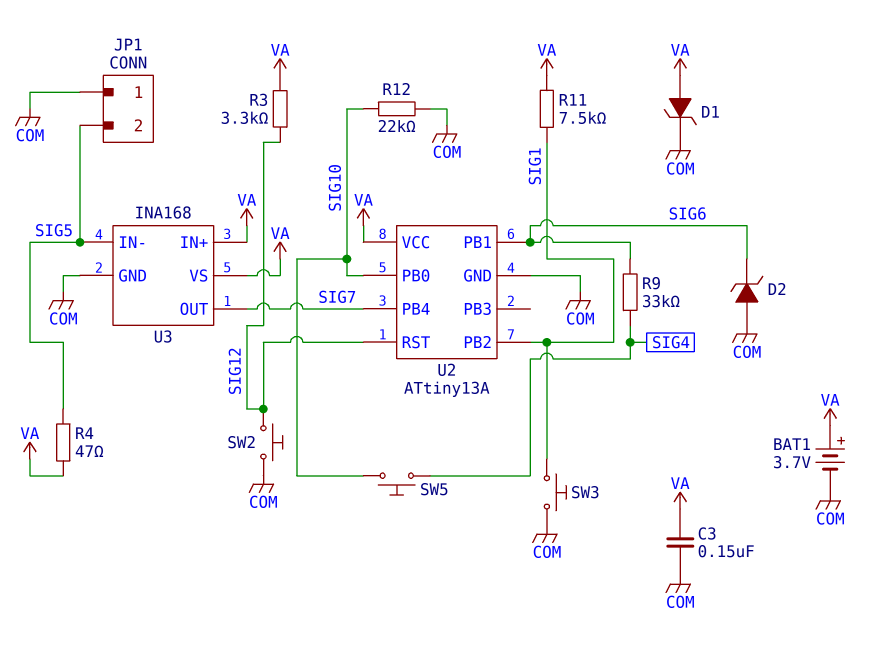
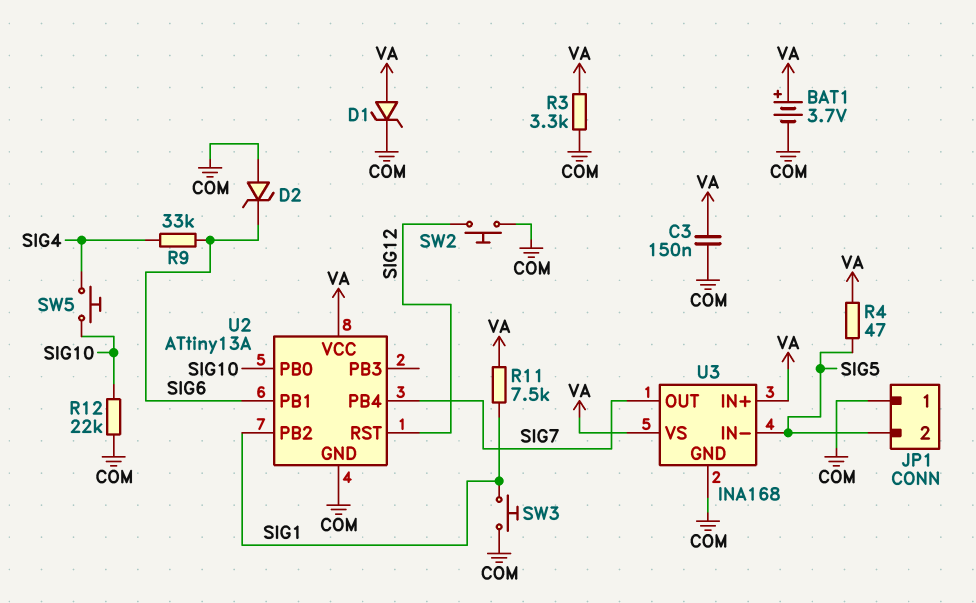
R3: 3.3k (SIG12, VA) -> 3.3k (COM, VA)

